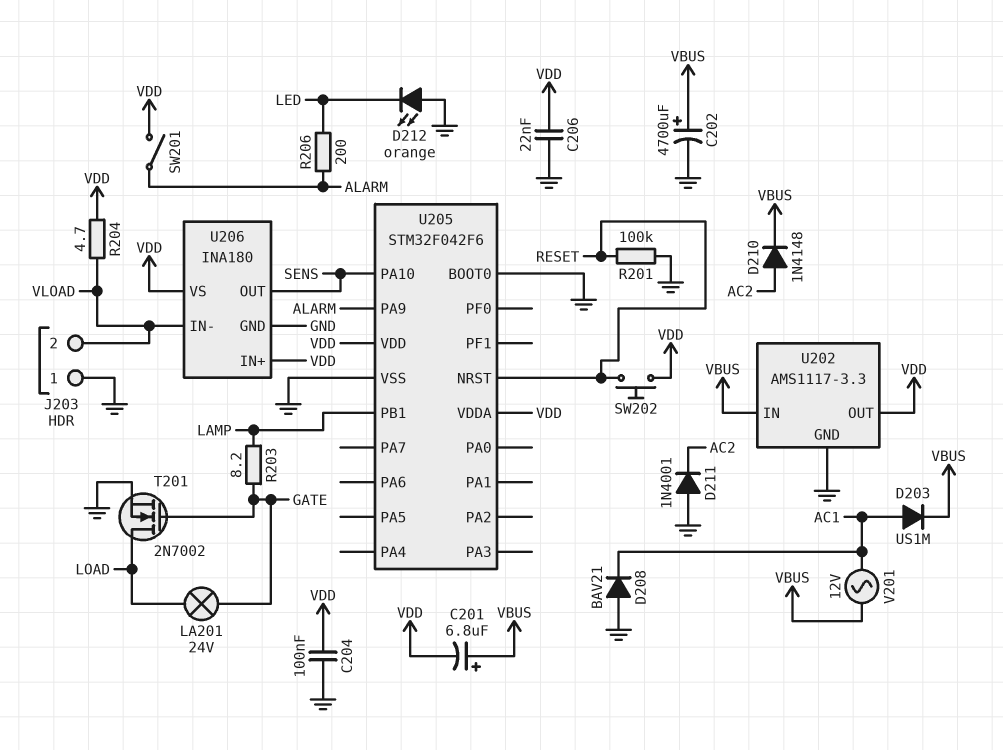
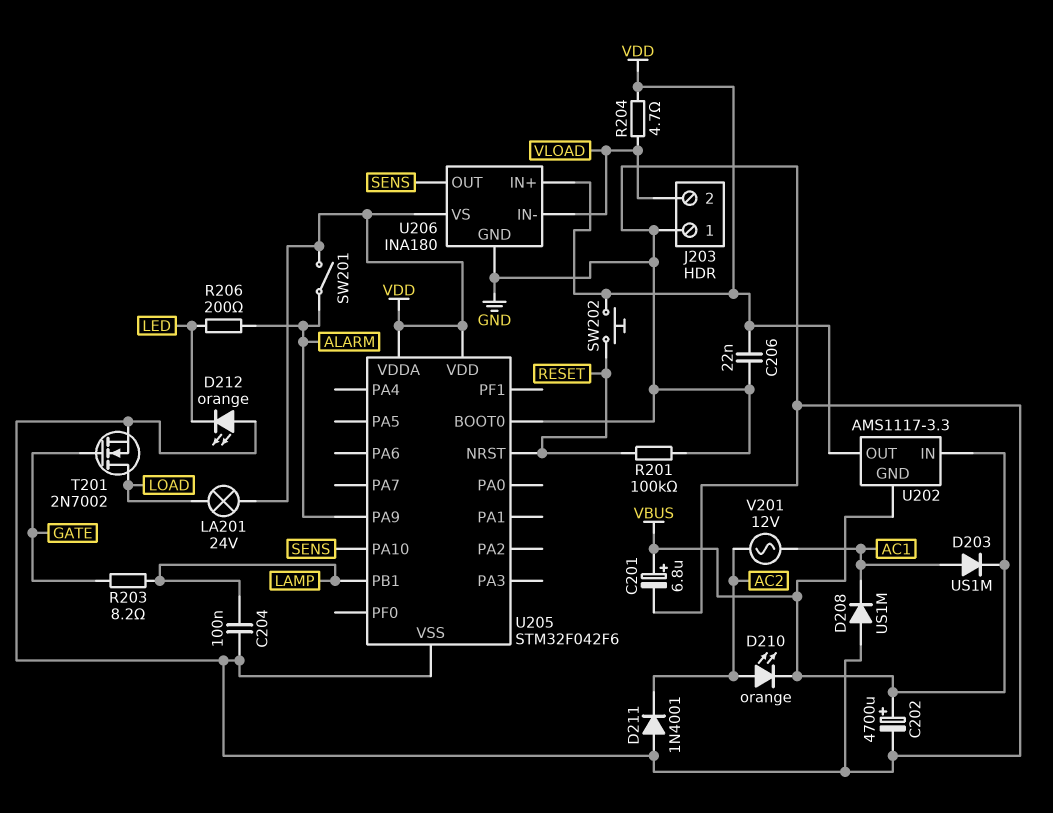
C201: 6.8uF (plus VBUS, minus VDD) -> 6.8uF (plus VBUS, minus GND)
C204: 100nF (GND, VDD) -> 100nF (GND, LAMP)
D208: diode BAV21 (A GND, K AC1) -> diode US1M (A GND, K AC1)
D210: diode 1N4148 (A AC2, K VBUS) -> LED orange (A AC2, K VBUS)
LA201: lamp 24V (GATE, LOAD) -> lamp 24V (LOAD, VDD)
U202 pin GND: GND -> VBUS
V201: AC 12V (AC1, VBUS) -> AC 12V (AC1, AC2)

